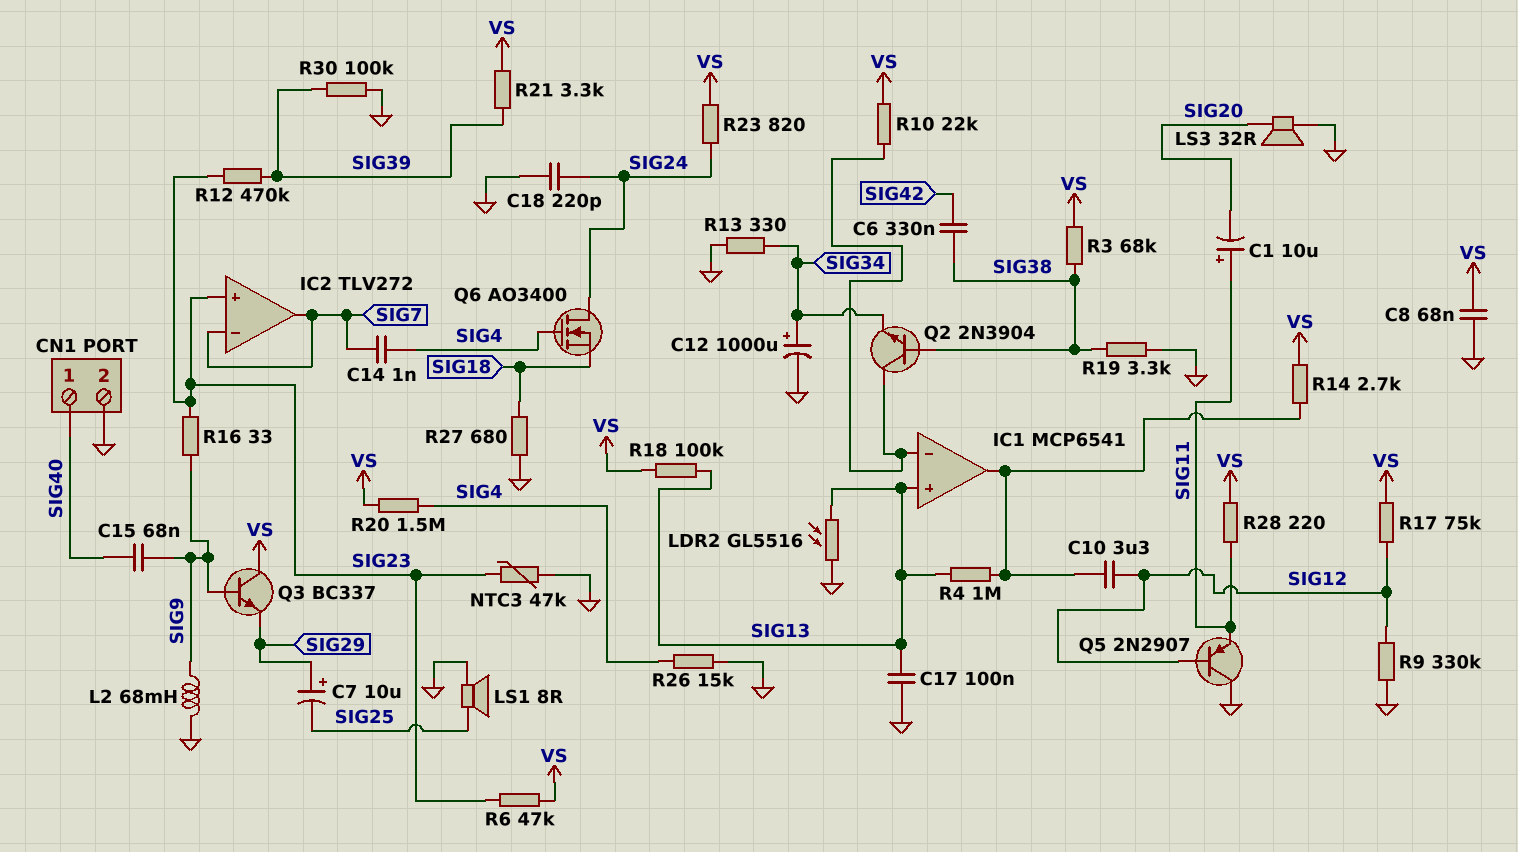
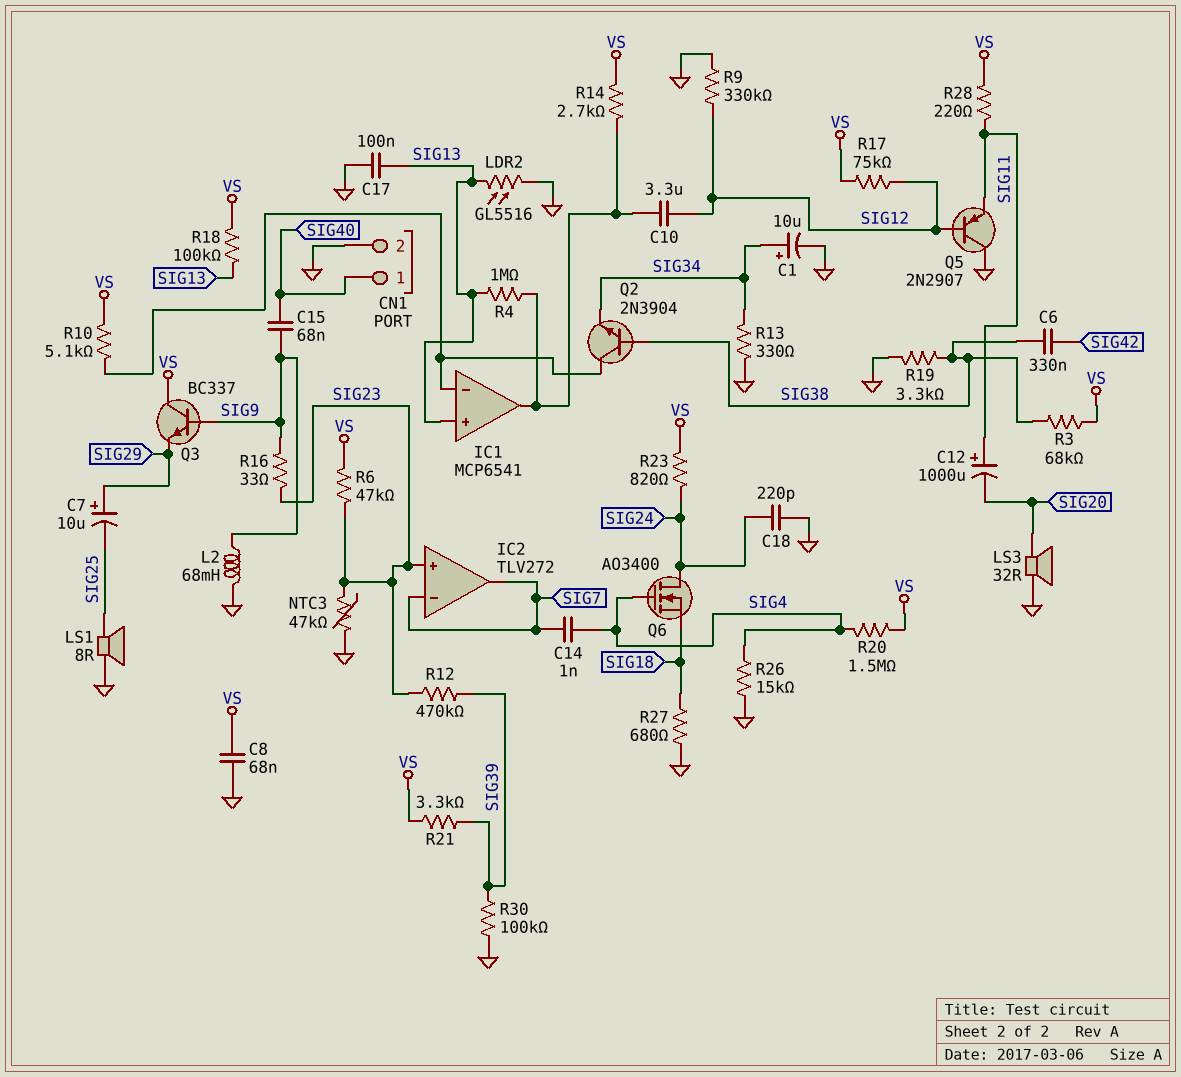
C1: 10uF (plus SIG11, minus SIG20) -> 10uF (plus SIG34, minus GND)
C12: 1000uF (plus SIG34, minus GND) -> 1000uF (plus SIG11, minus SIG20)
R10: 22k (IC1/in-, VS) -> 5.1k (IC1/in-, VS)

